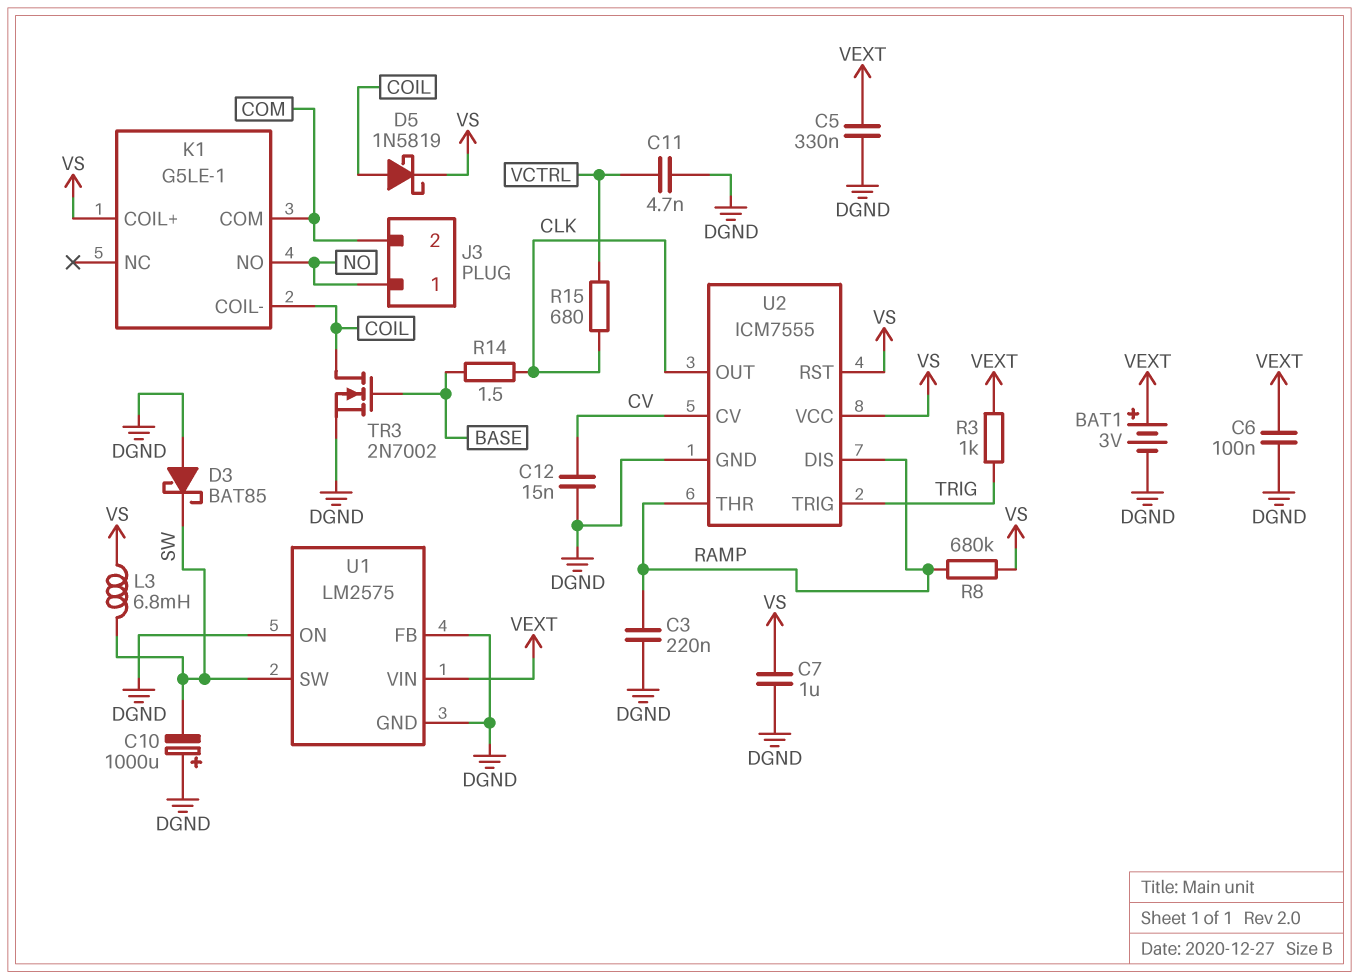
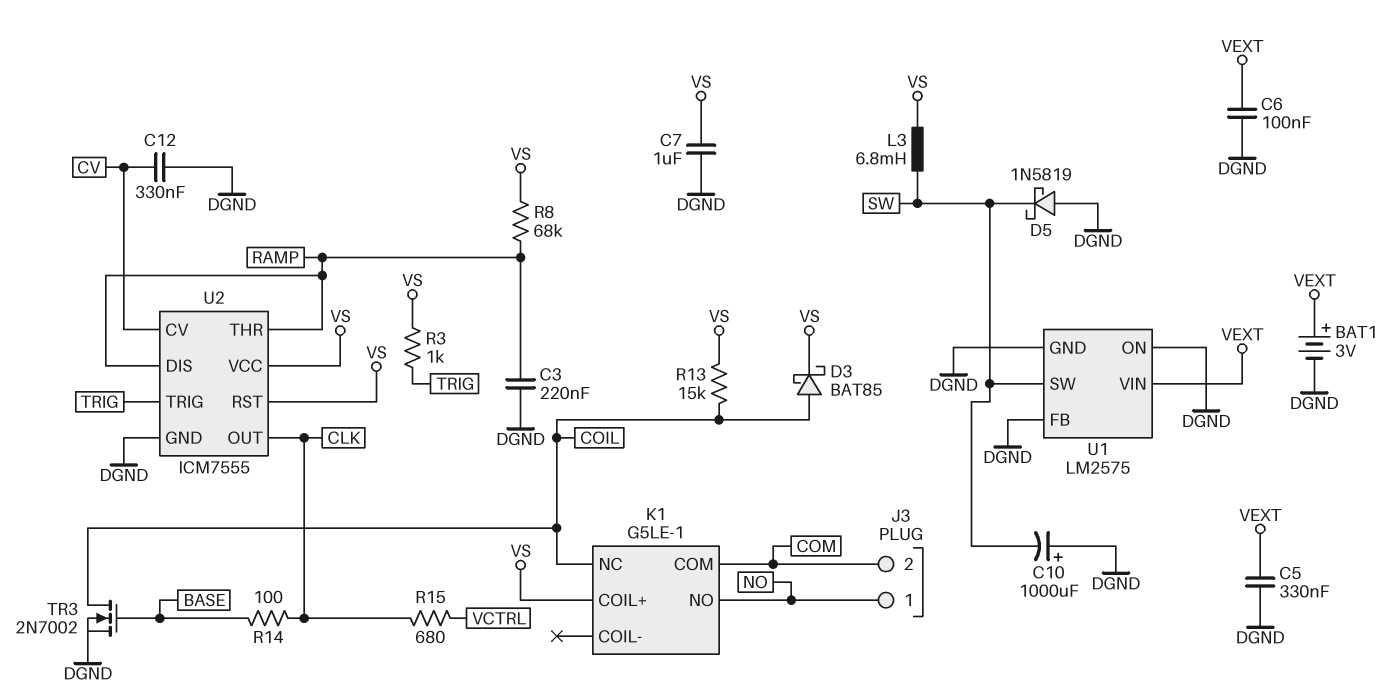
C11: 4.7nF (DGND, VCTRL) -> none
C12: 15nF (CV, DGND) -> 330nF (CV, DGND)
D3: schottky BAT85 (A DGND, K SW) -> schottky BAT85 (A COIL, K VS)
D5: schottky 1N5819 (A COIL, K VS) -> schottky 1N5819 (A DGND, K SW)
K1 pin COIL-: COIL -> none
K1 pin NC: none -> COIL
R3: 1k (TRIG, VEXT) -> 1k (TRIG, VS)
R8: 680k (RAMP, VS) -> 68k (RAMP, VS)
R13: none -> 15k (COIL, VS)
R14: 1.5 (BASE, CLK) -> 100 (BASE, CLK)

